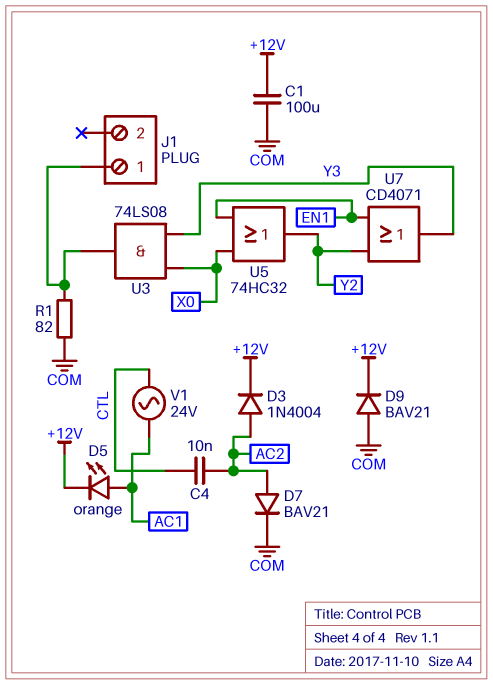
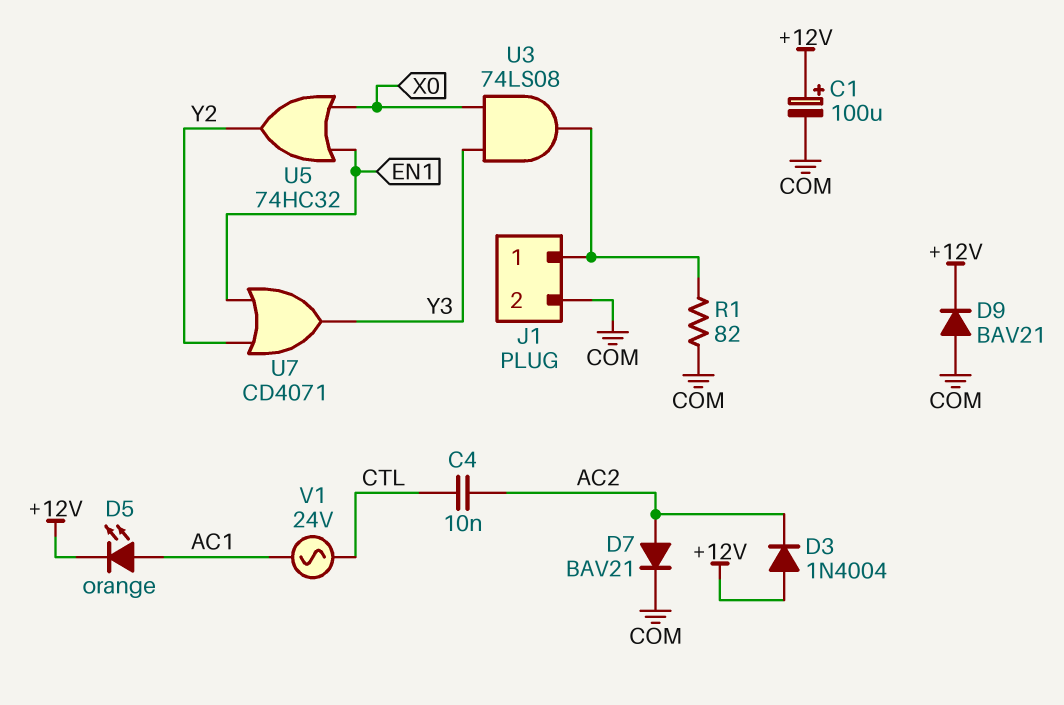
C1: 100uF (+12V, COM) -> 100uF (plus +12V, minus COM)
D3: diode 1N4004 (A AC2, K +12V) -> diode 1N4004 (A +12V, K AC2)
J1 pin 2: none -> COM

